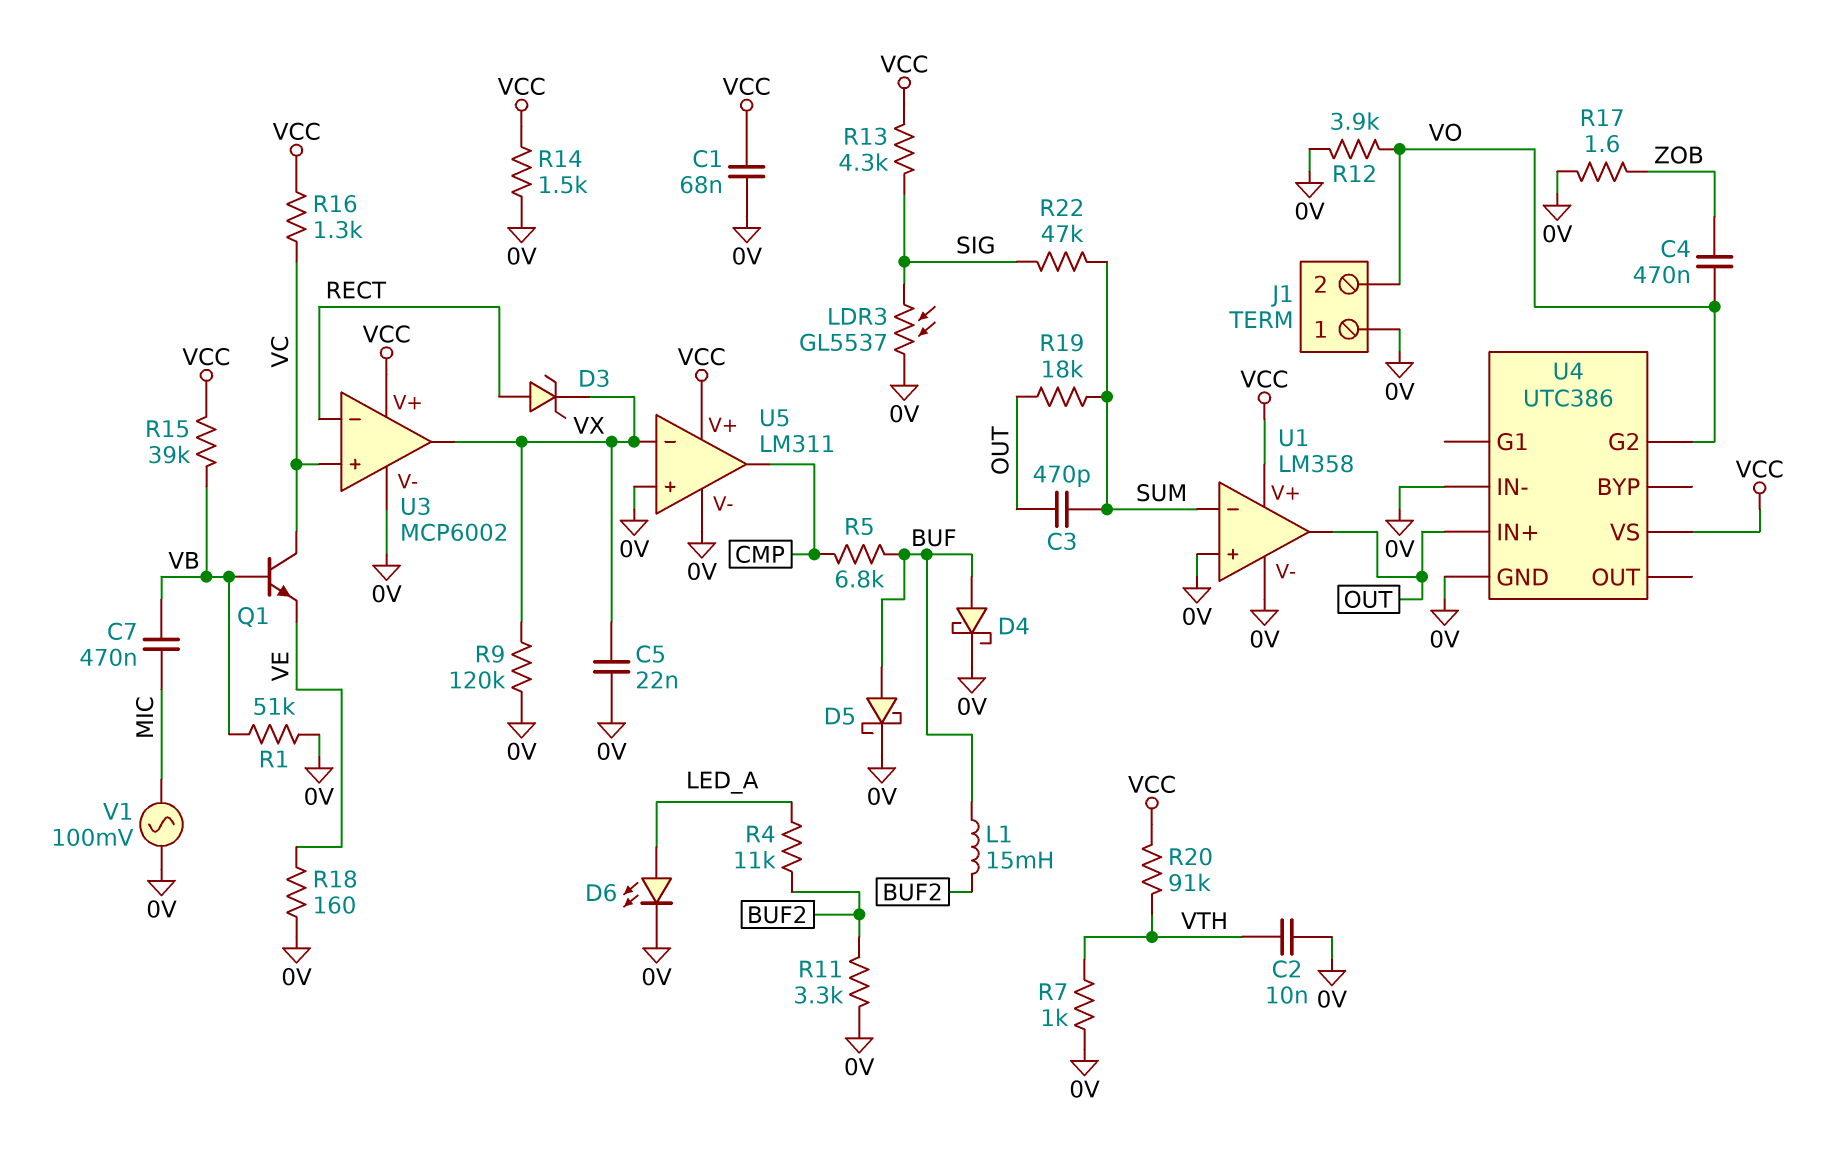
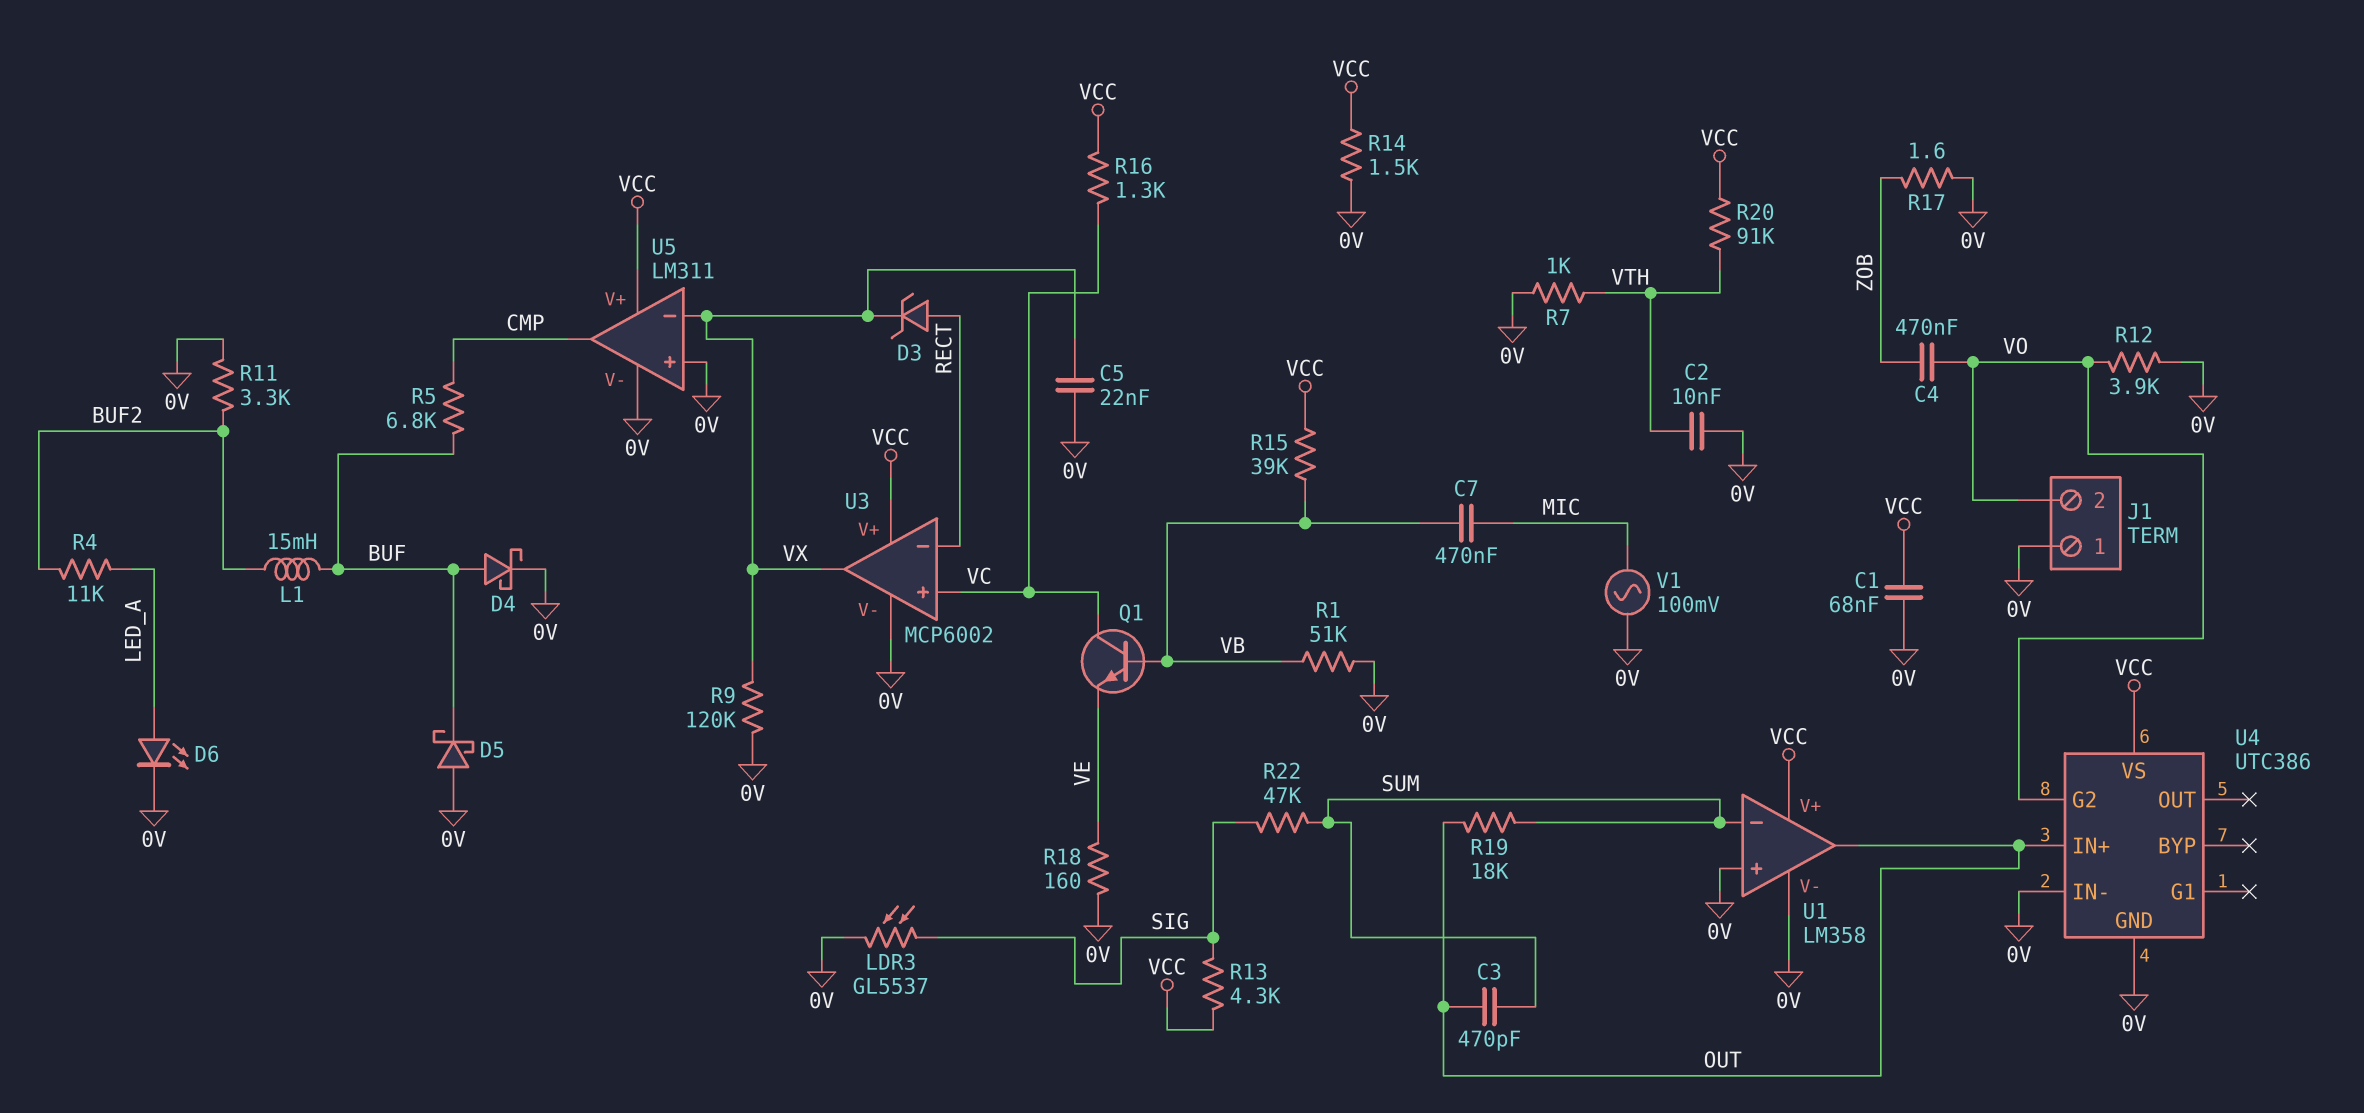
D5: schottky (A BUF, K 0V) -> schottky (A 0V, K BUF)

